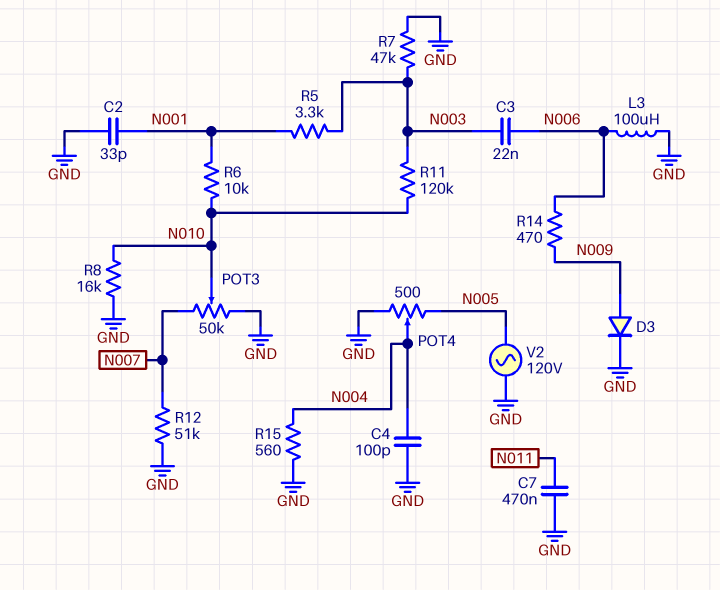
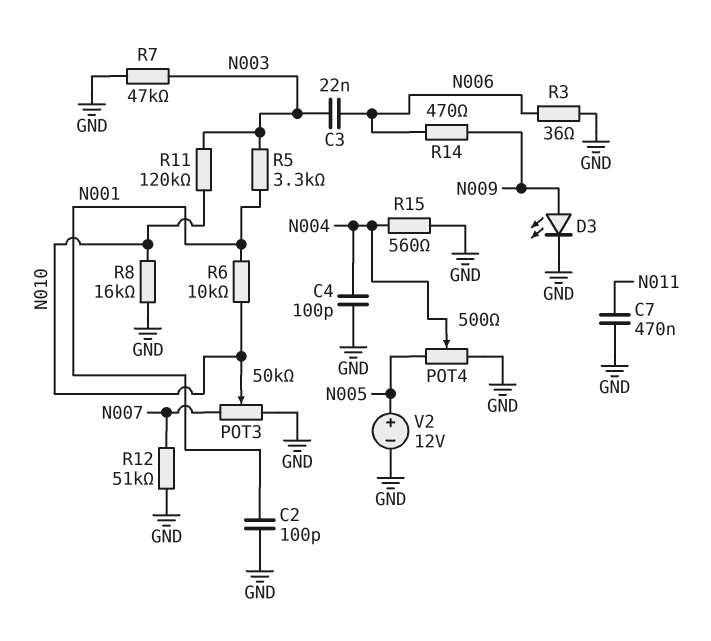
C2: 33pF (GND, N001) -> 100pF (GND, N001)
D3: diode (A N009, K GND) -> LED (A N009, K GND)
L3: 100uH (GND, N006) -> none
R3: none -> 36 (GND, N006)
V2: AC 120V (GND, N005) -> 12V (plus N005, minus GND)

